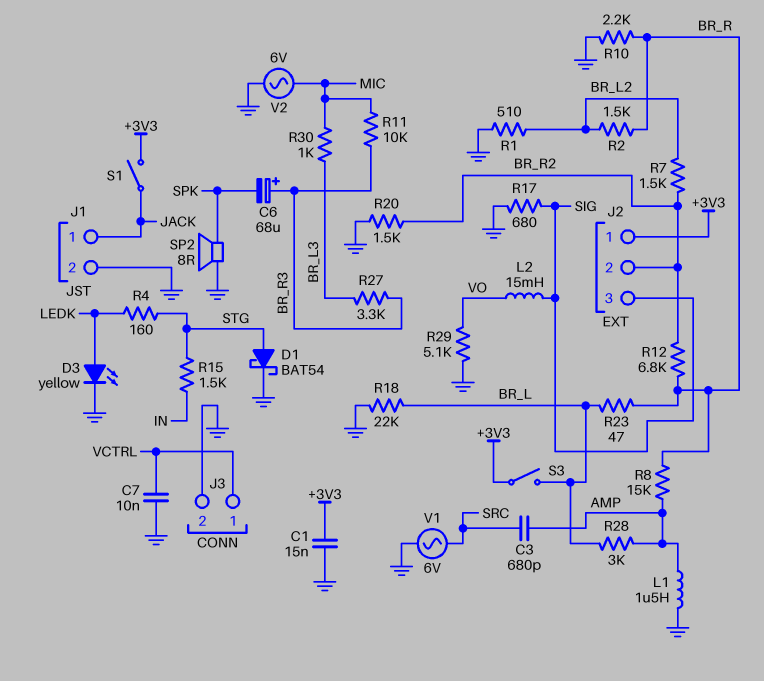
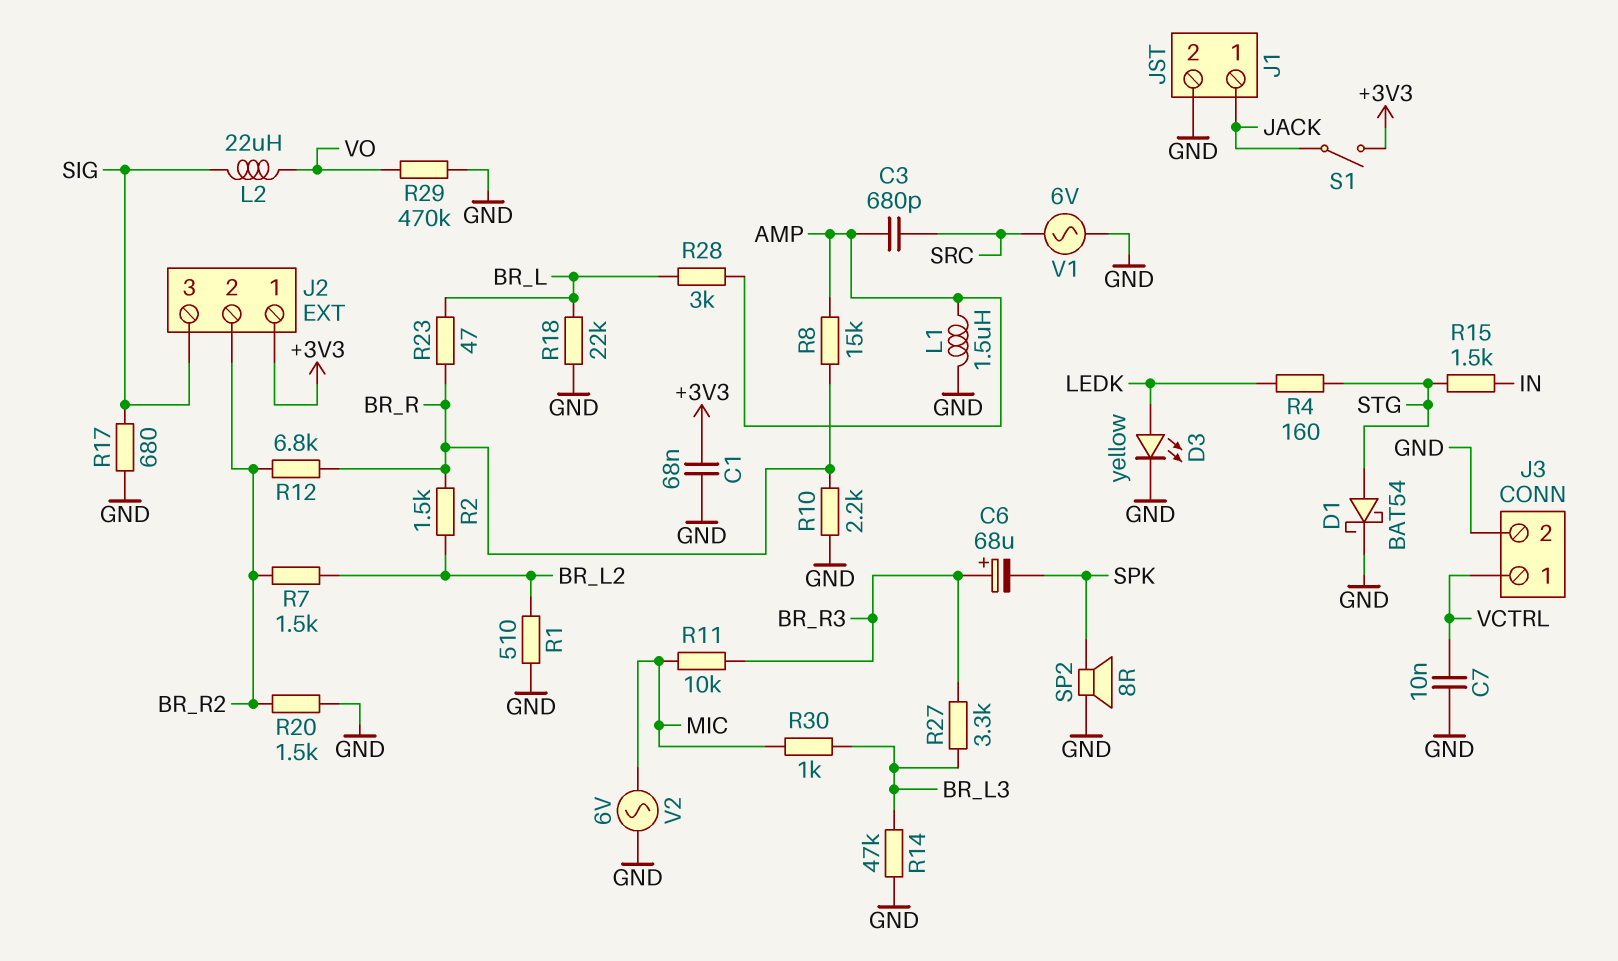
C1: 15nF (+3V3, GND) -> 68nF (+3V3, GND)
L2: 15mH (SIG, VO) -> 22uH (SIG, VO)
R14: none -> 47k (BR_L3, GND)
R29: 5.1k (GND, VO) -> 470k (GND, VO)
S3: switch (+3V3, BR_L) -> none

